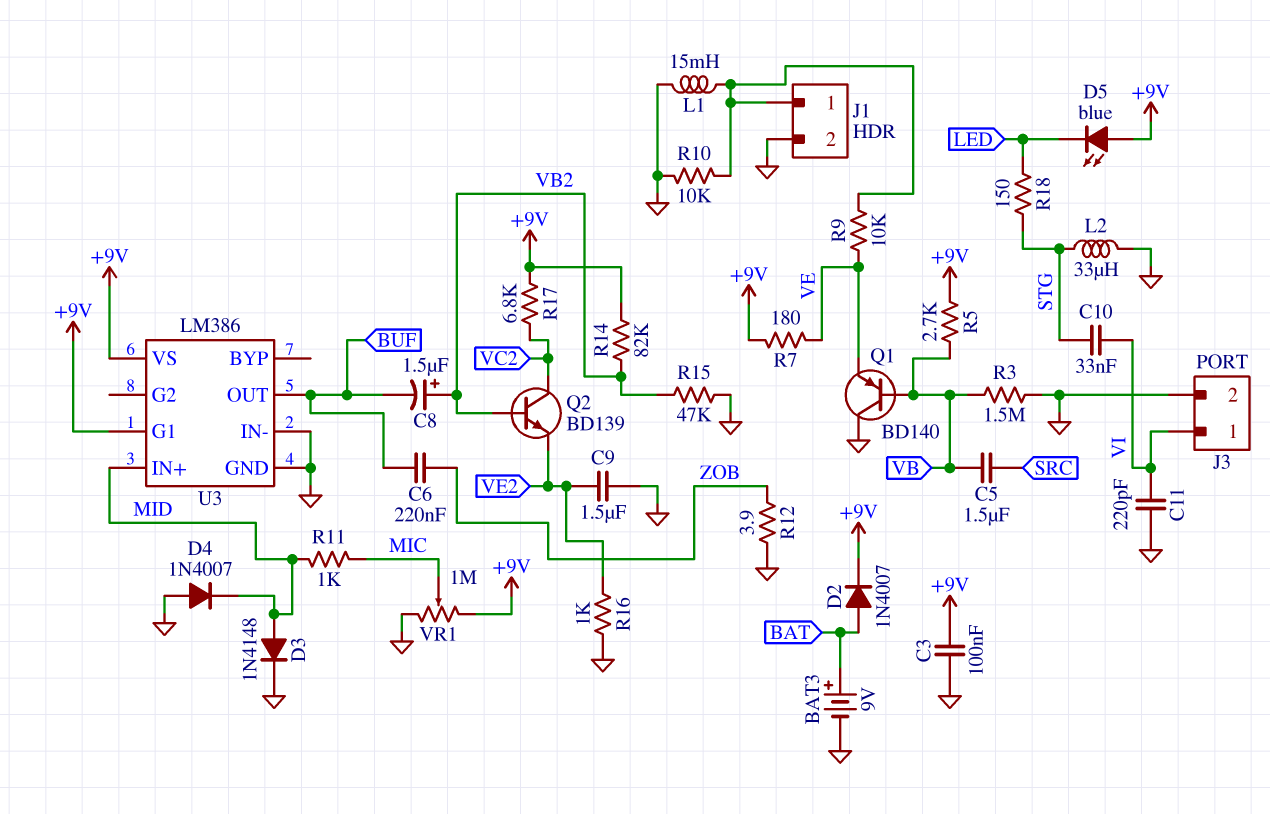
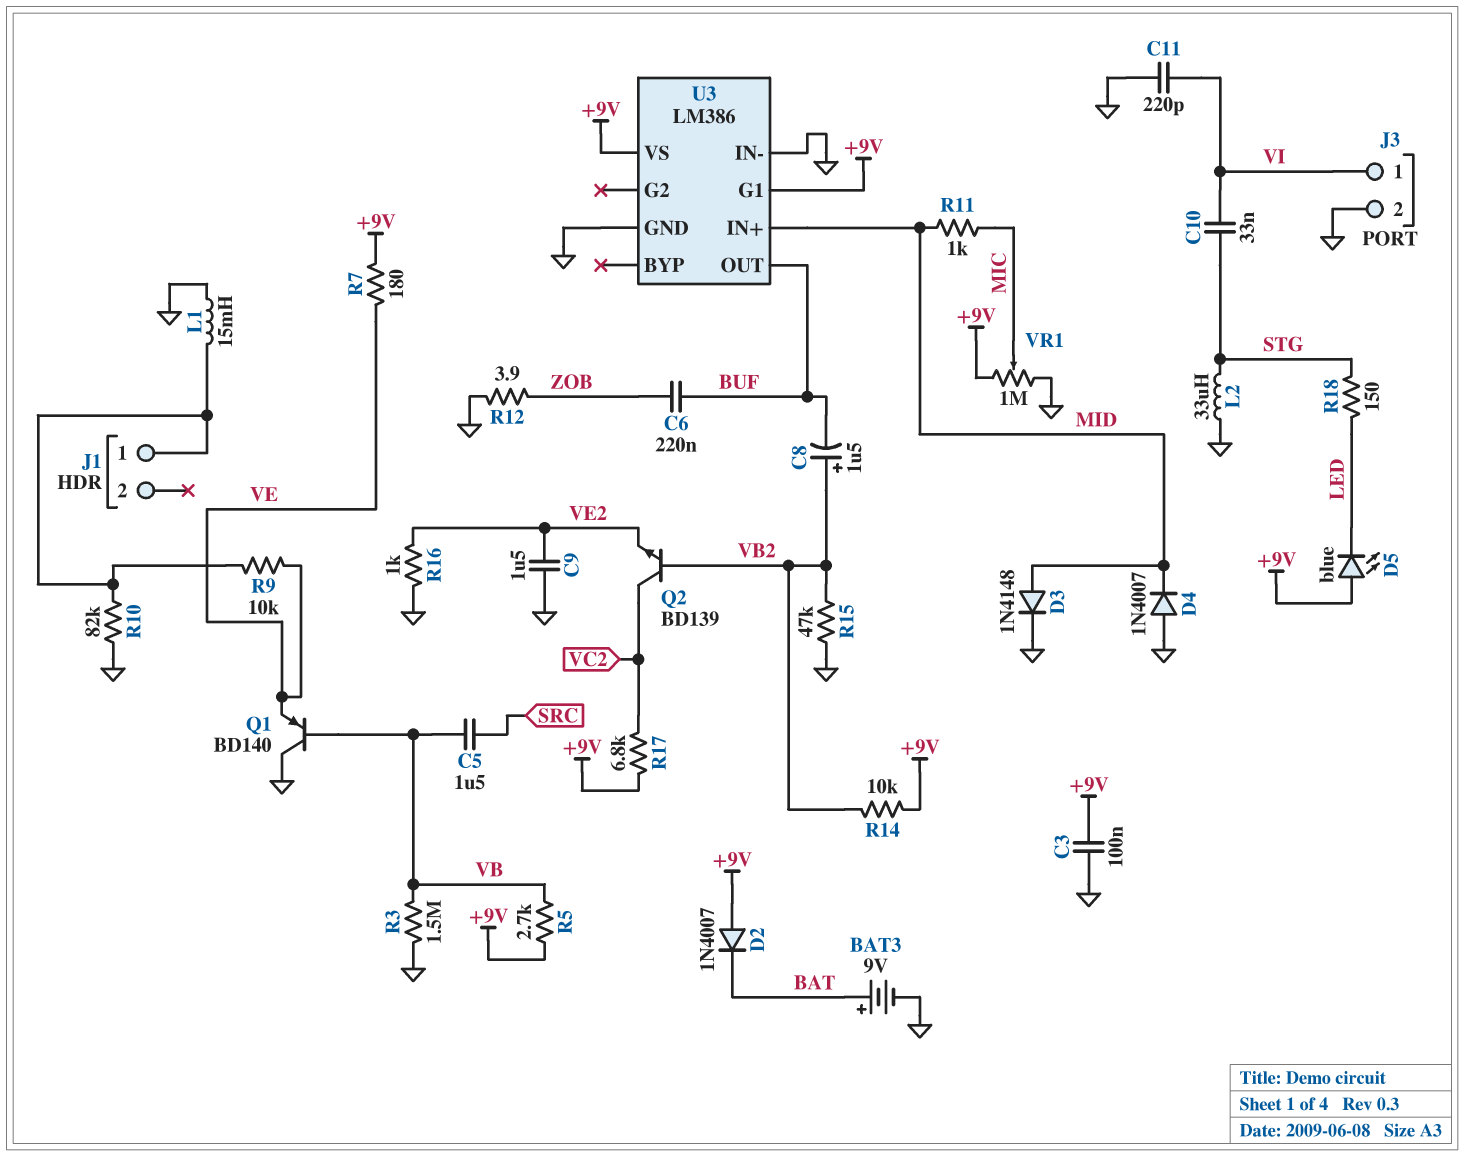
D2: diode 1N4007 (A BAT, K +9V) -> diode 1N4007 (A +9V, K BAT)
J1 pin 2: GND -> none
R10: 10k (GND, J1/1) -> 82k (GND, J1/1)
R14: 82k (+9V, VB2) -> 10k (+9V, VB2)

